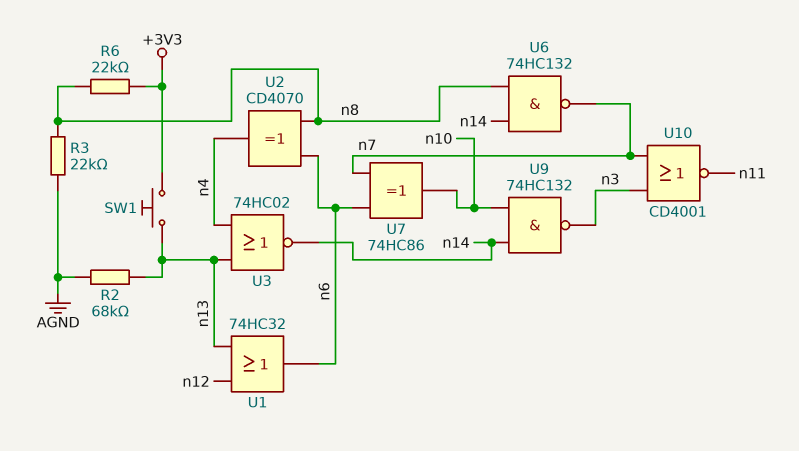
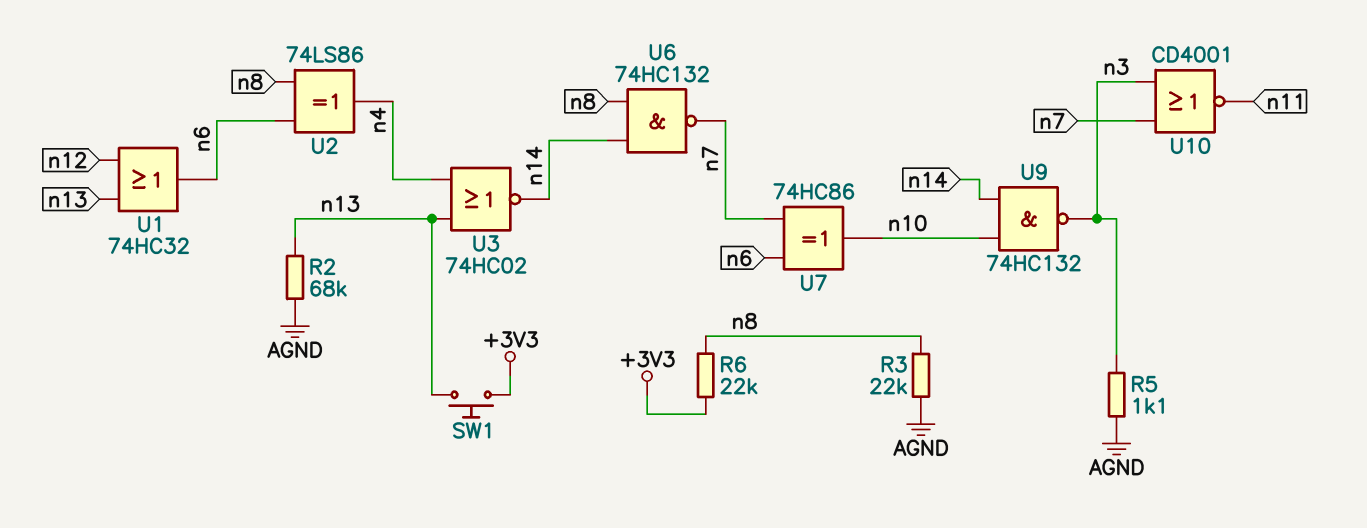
R5: none -> 1.1k (AGND, n3)
U2: XOR CD4070 (in n6, in n8, out n4) -> XOR 74LS86 (in n6, in n8, out n4)

